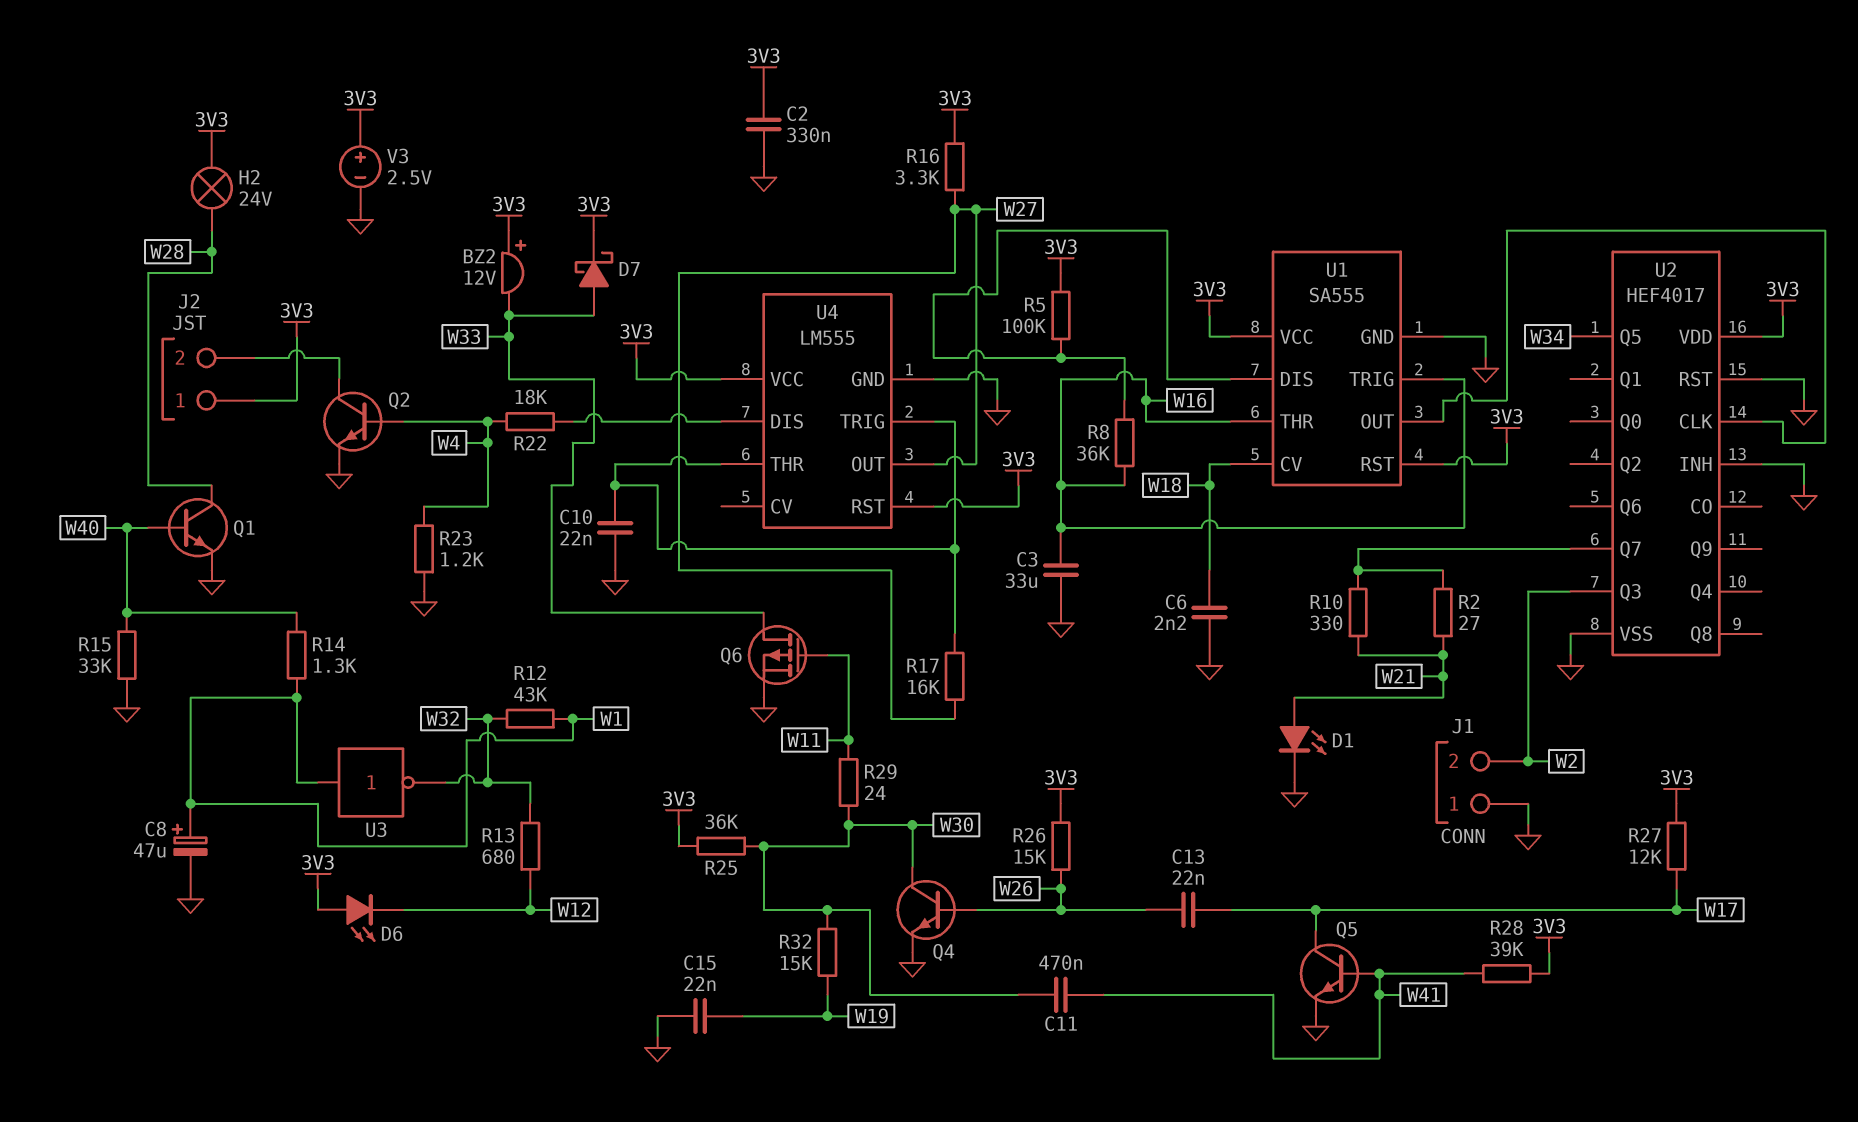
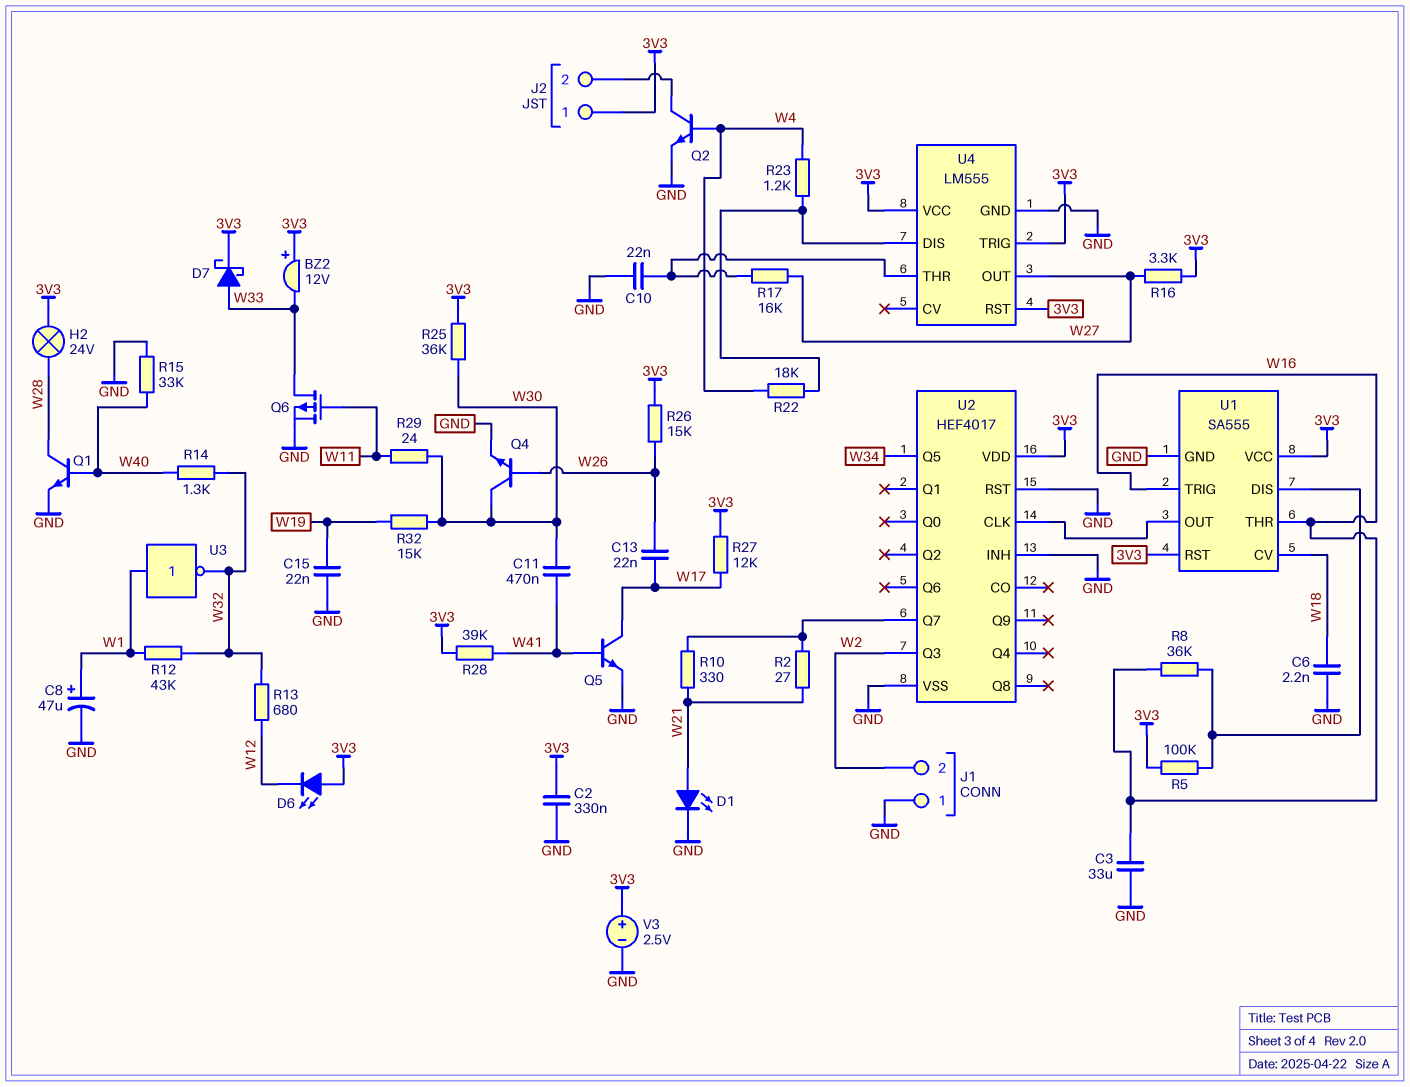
R14: 1.3k (W1, W40) -> 1.3k (W32, W40)
R23: 1.2k (GND, W4) -> 1.2k (U4/DIS, W4)
U4 pin TRIG: U4/THR -> 3V3

